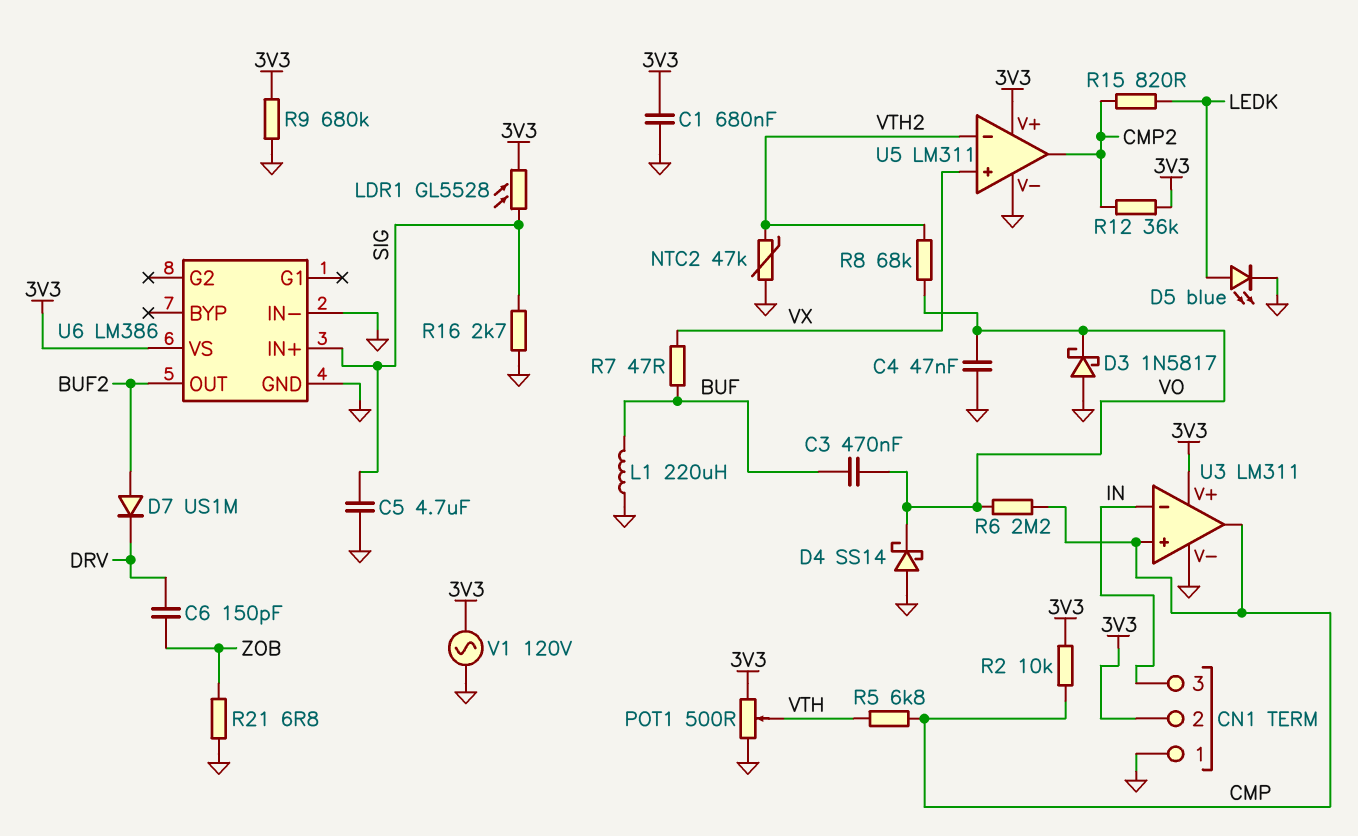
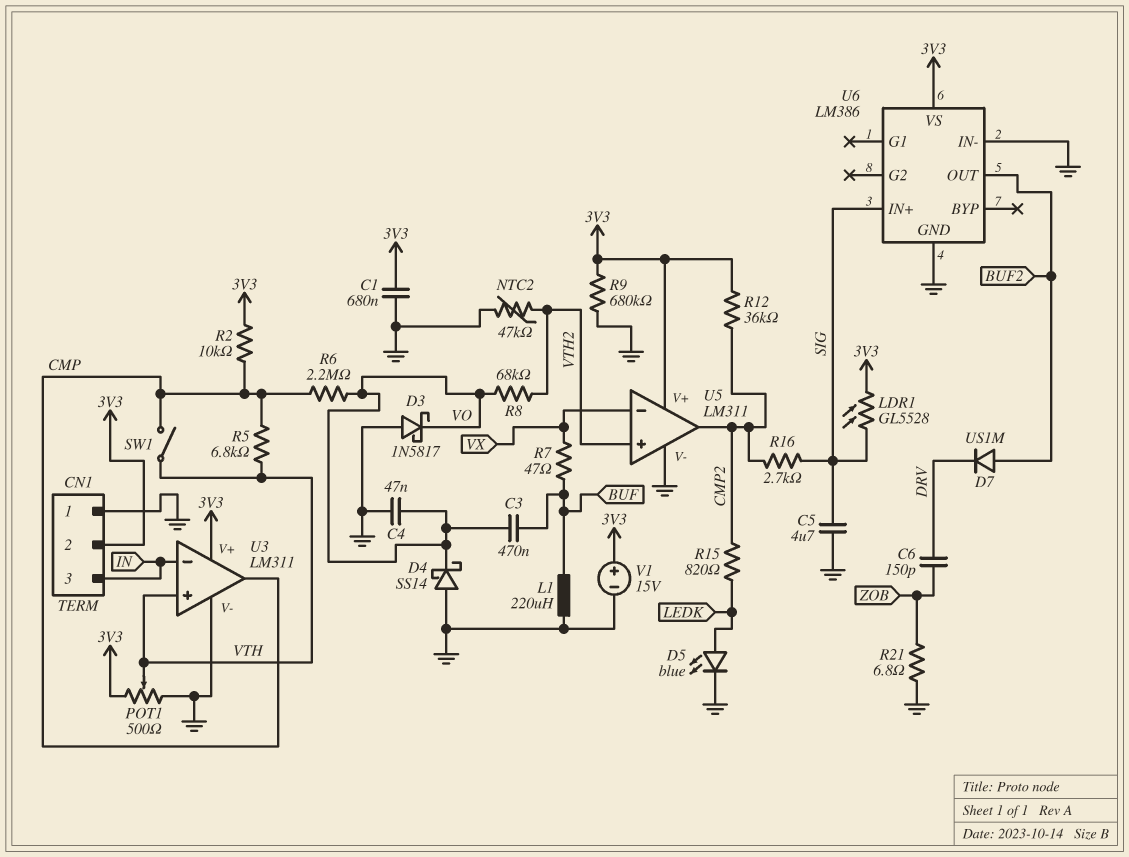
R16: 2.7k (GND, SIG) -> 2.7k (CMP2, SIG)
SW1: none -> switch (CMP, VTH)
U3 pin in+: CMP -> VTH
U5 pin in+: VX -> VTH2
U5 pin in-: VTH2 -> VX
V1: AC 120V (3V3, GND) -> 15V (plus 3V3, minus GND)

